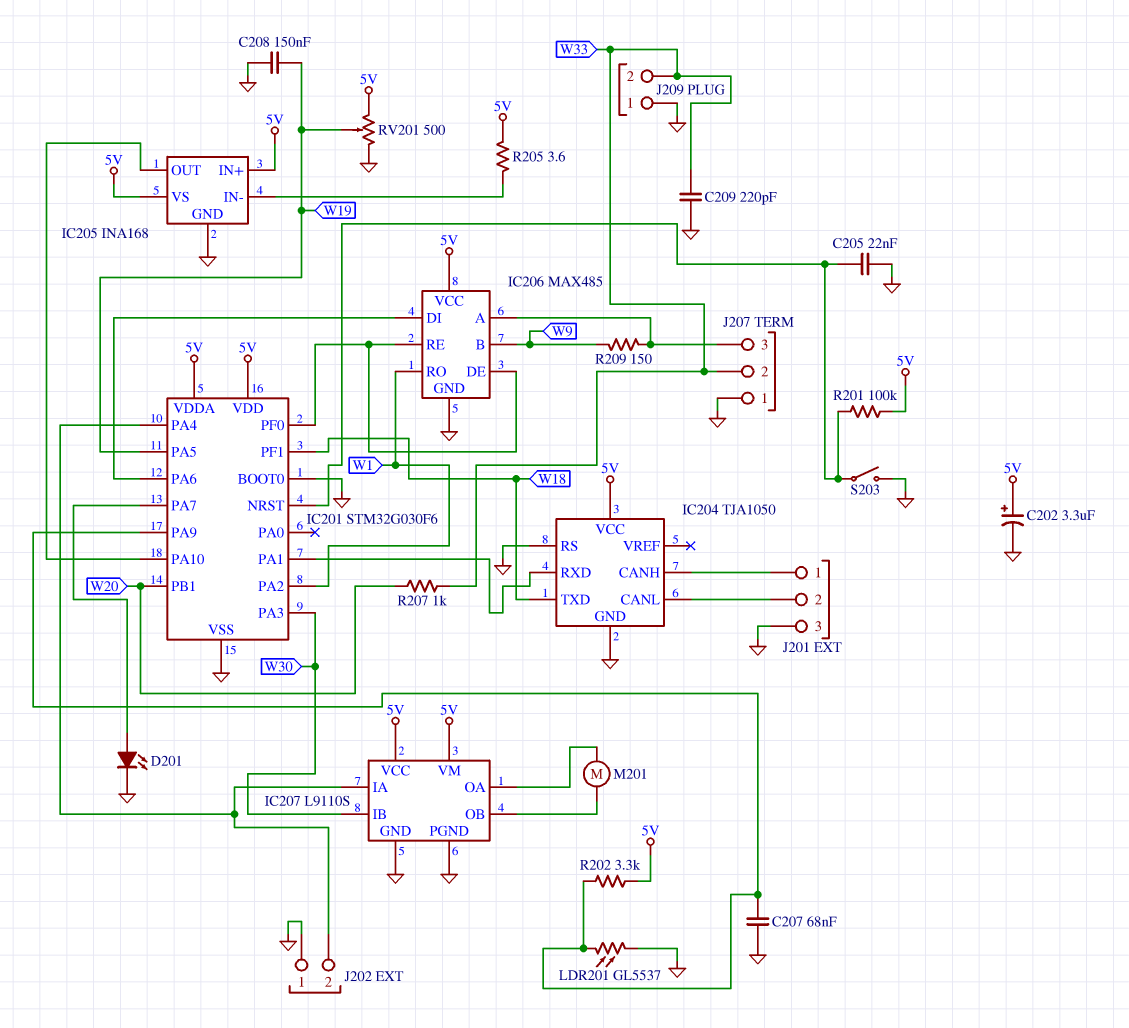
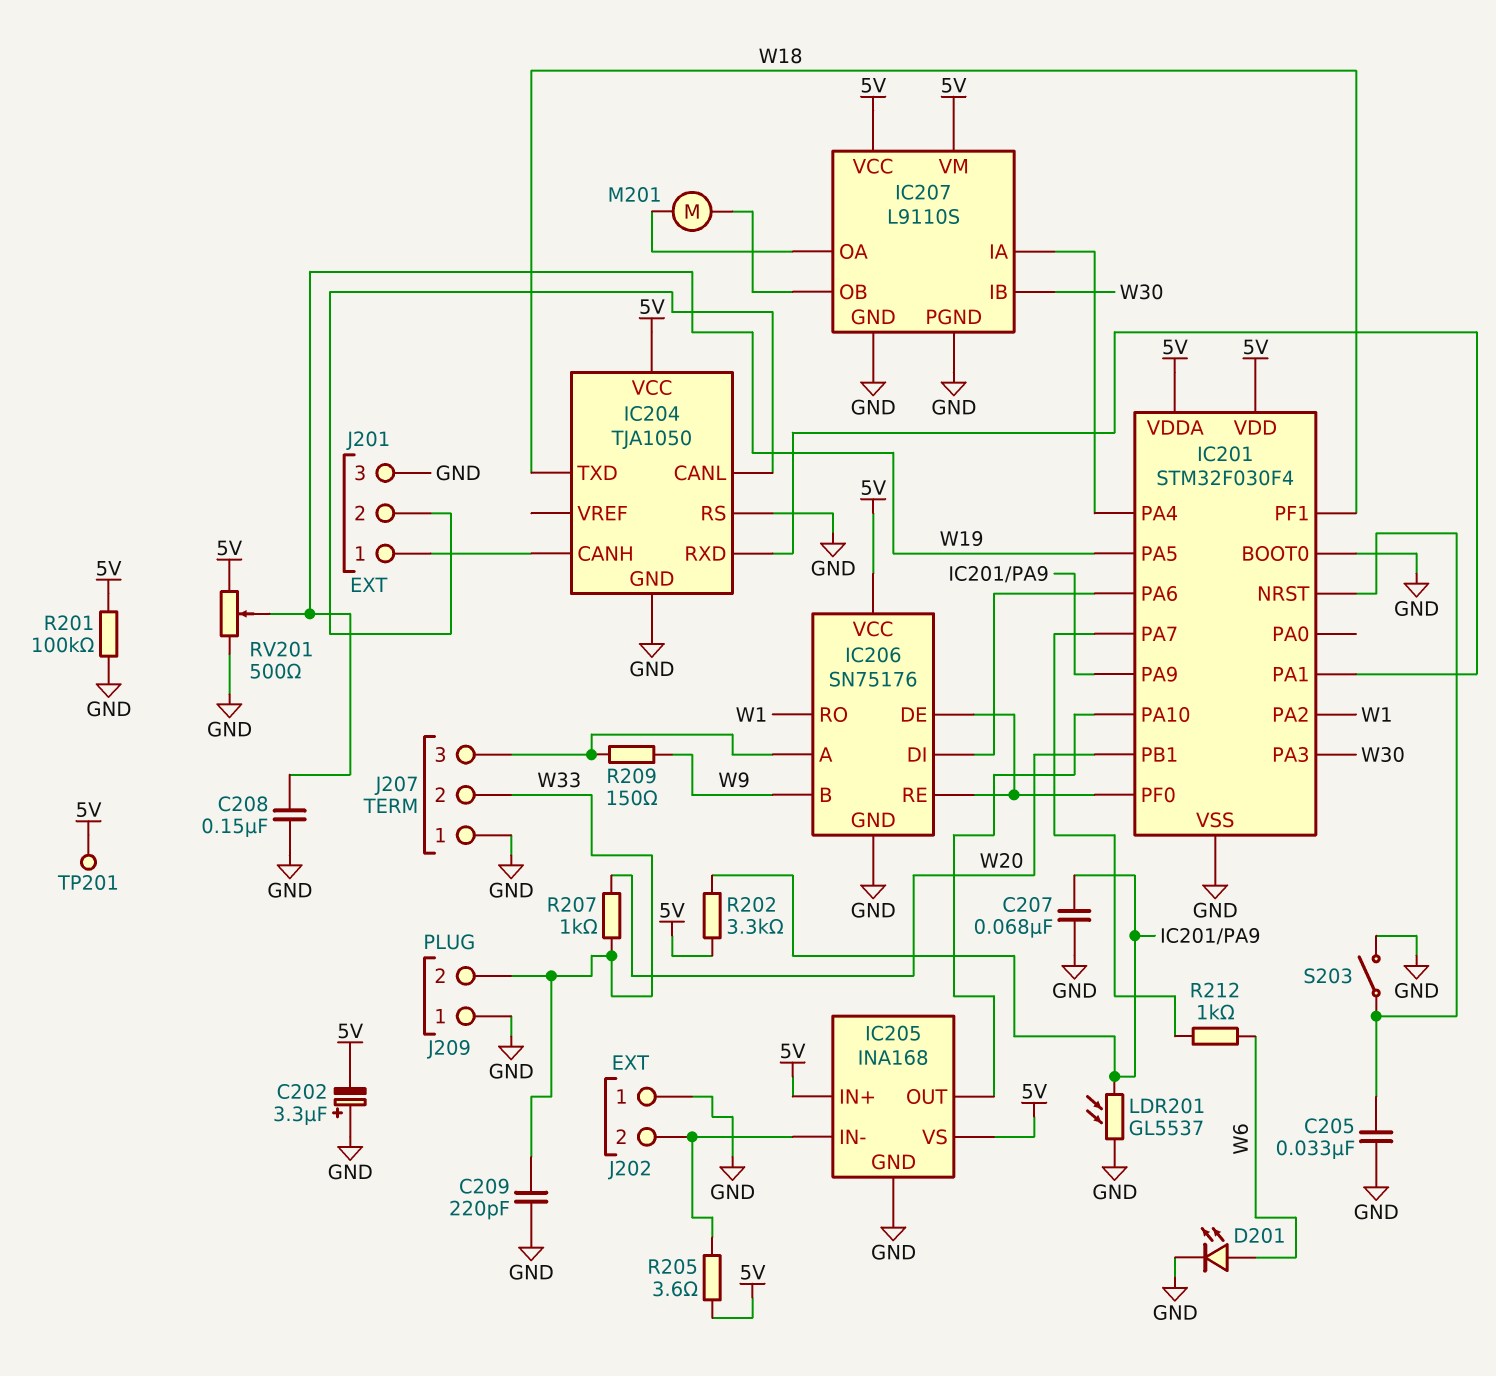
C202: 3.3uF (plus 5V, minus GND) -> 3.3uF (plus GND, minus 5V)
C205: 22nF (GND, IC201/NRST) -> 33nF (GND, IC201/NRST)
D201: LED (A IC201/PA7, K GND) -> LED (A W6, K GND)
IC201: STM32G030F6 -> STM32F030F4
IC206: MAX485 -> SN75176
J202 pin 2: IC201/PA4 -> IC205/IN-
R201: 100k (5V, IC201/NRST) -> 100k (5V, GND)
R212: none -> 1k (IC201/PA7, W6)
TP201: none -> test point (5V)

